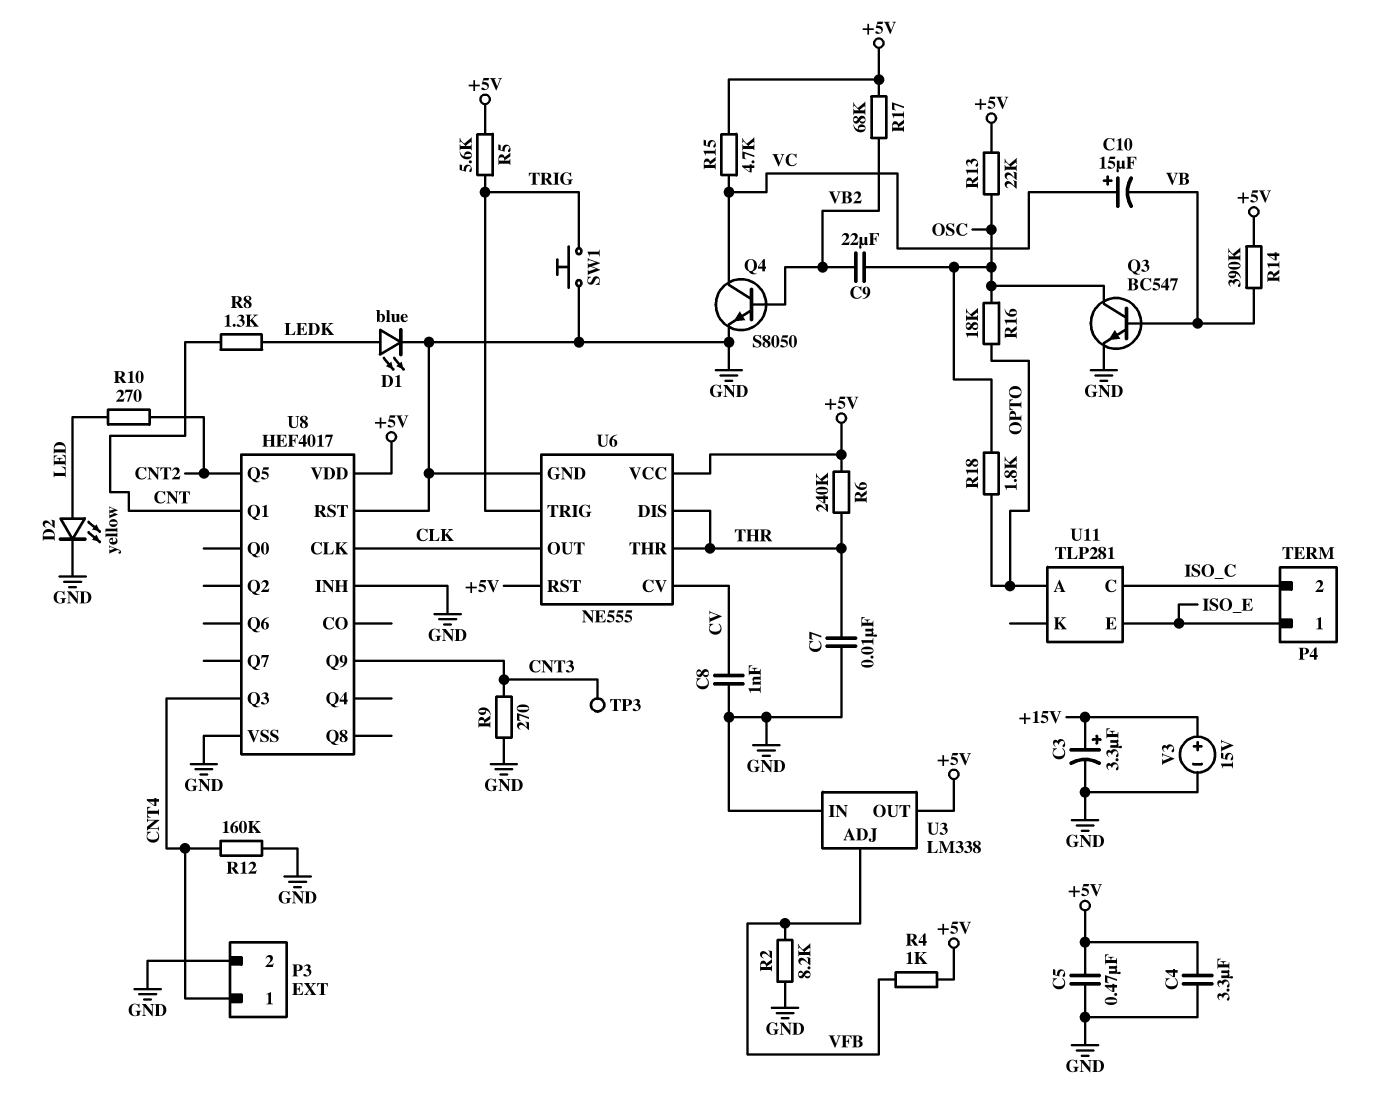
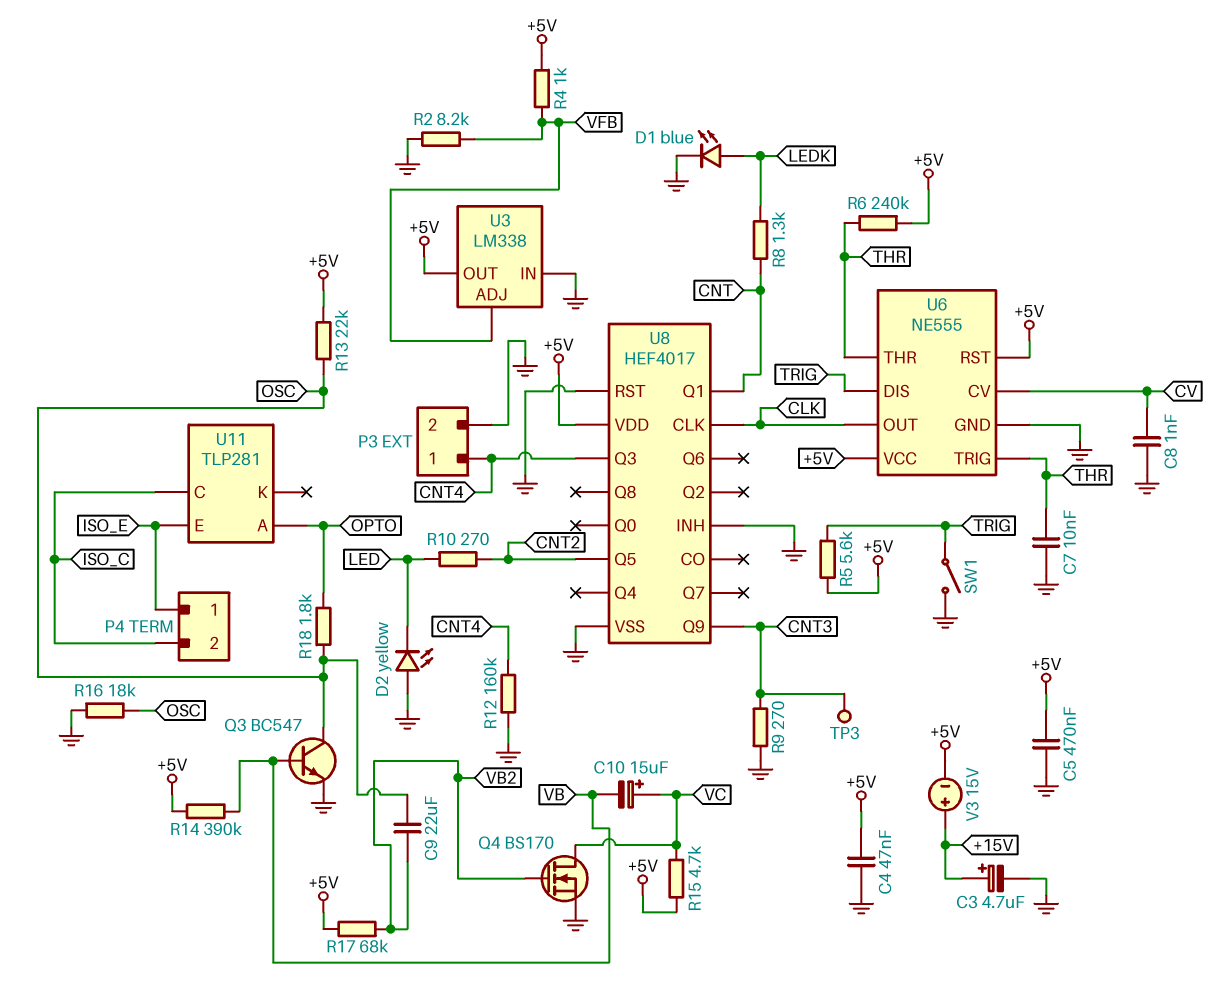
C3: 3.3uF (plus +15V, minus GND) -> 4.7uF (plus +15V, minus GND)
C4: 3.3uF (+5V, GND) -> 47nF (+5V, GND)
D2: LED yellow (A LED, K GND) -> LED yellow (A GND, K LED)
Q4: NPN S8050 (B VB2, C VC, E GND) -> NMOS BS170 (G VB2, D VC, S GND)
R16: 18k (OPTO, OSC) -> 18k (GND, OSC)
SW1: button (GND, TRIG) -> switch (GND, TRIG)
U6 pin DIS: THR -> TRIG
U6 pin TRIG: TRIG -> THR
V3: 15V (plus +15V, minus GND) -> 15V (plus +15V, minus +5V)

